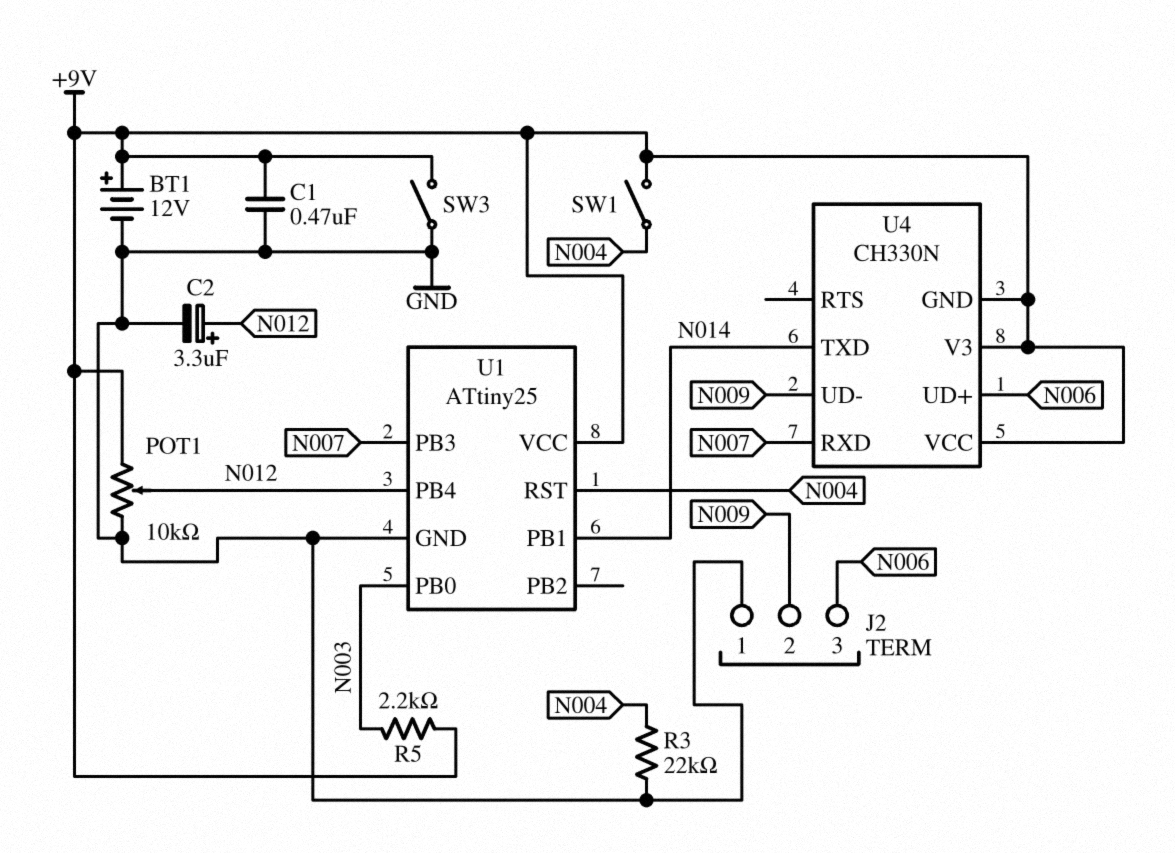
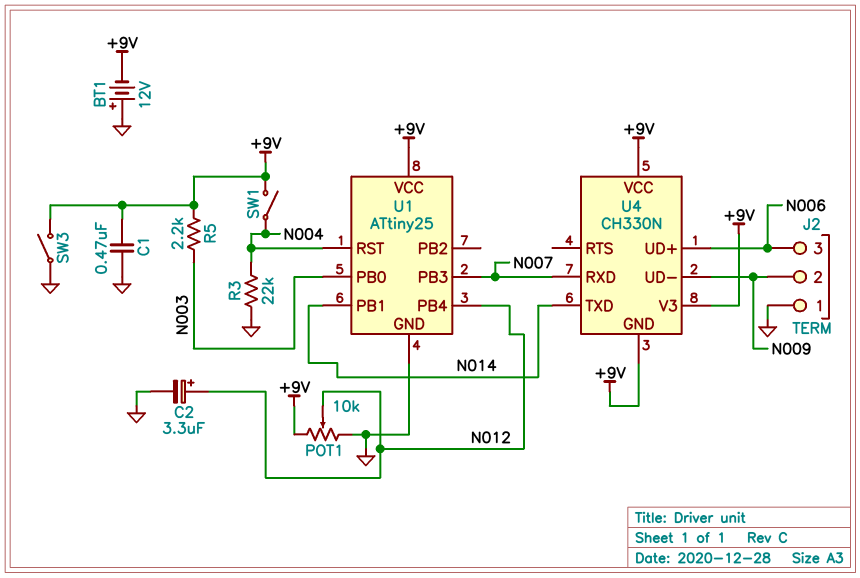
BT1: 12V (plus +9V, minus GND) -> 12V (plus GND, minus +9V)

